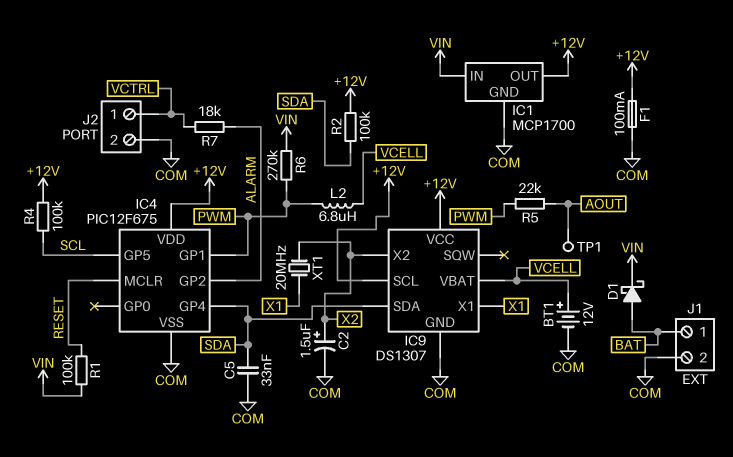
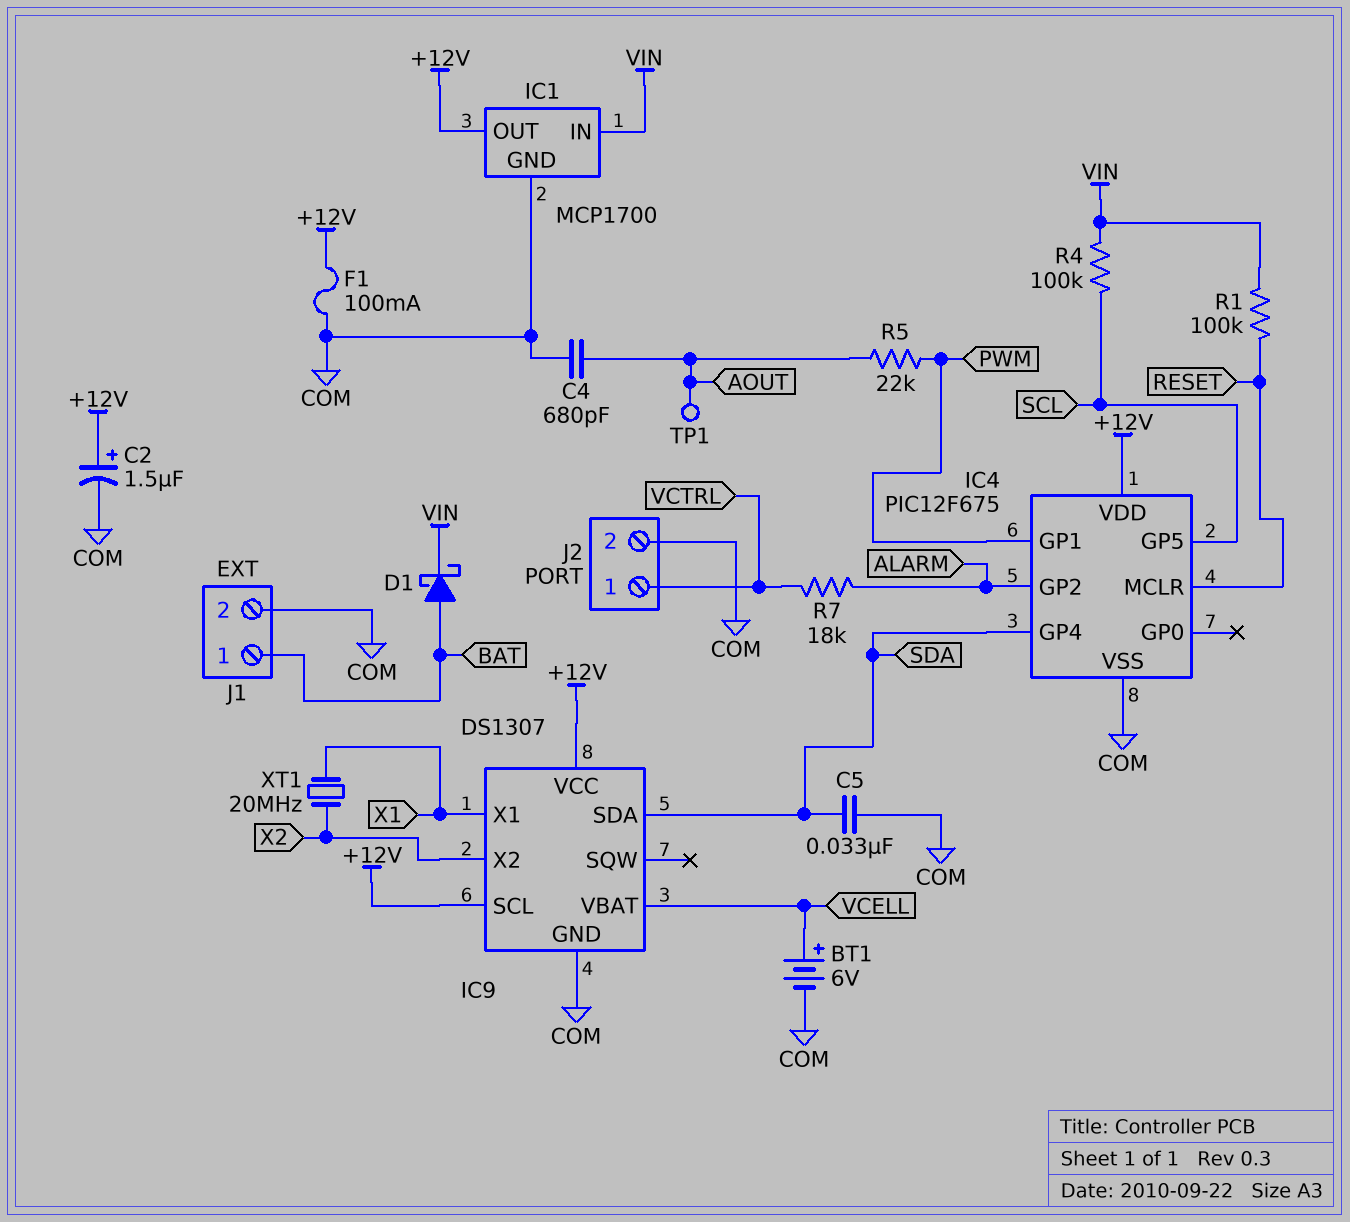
BT1: 12V (plus VCELL, minus COM) -> 6V (plus VCELL, minus COM)
C2: 1.5uF (plus X2, minus COM) -> 1.5uF (plus +12V, minus COM)
C4: none -> 680pF (AOUT, COM)
L2: 6.8uH (PWM, VCELL) -> none
R2: 100k (+12V, SDA) -> none
R4: 100k (+12V, SCL) -> 100k (SCL, VIN)
R6: 270k (PWM, VIN) -> none

